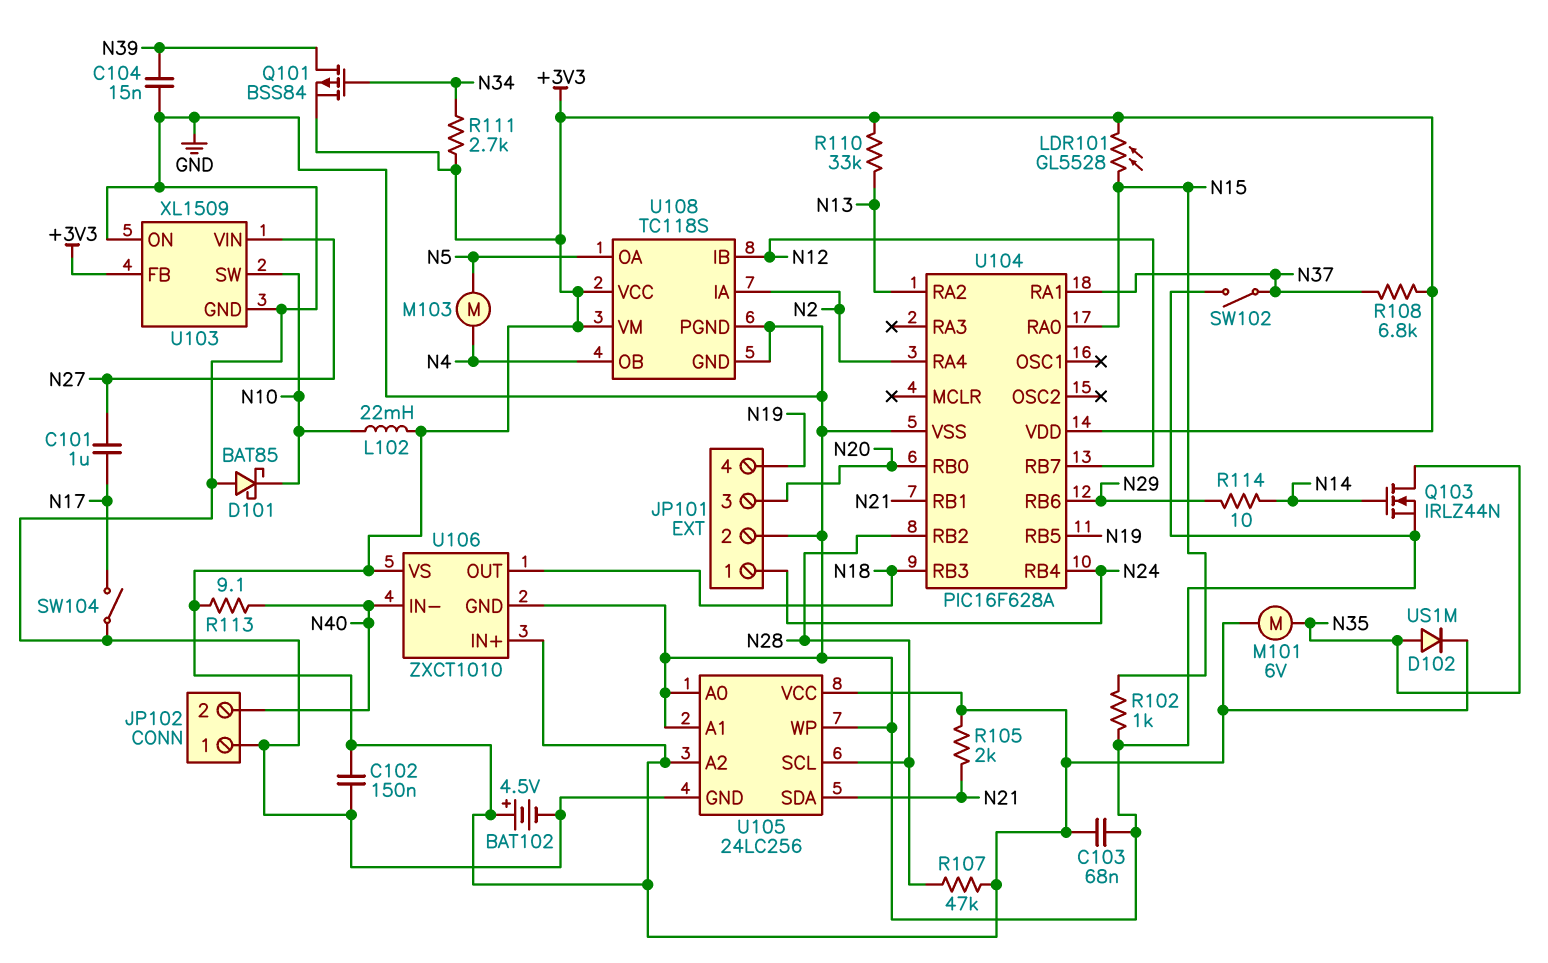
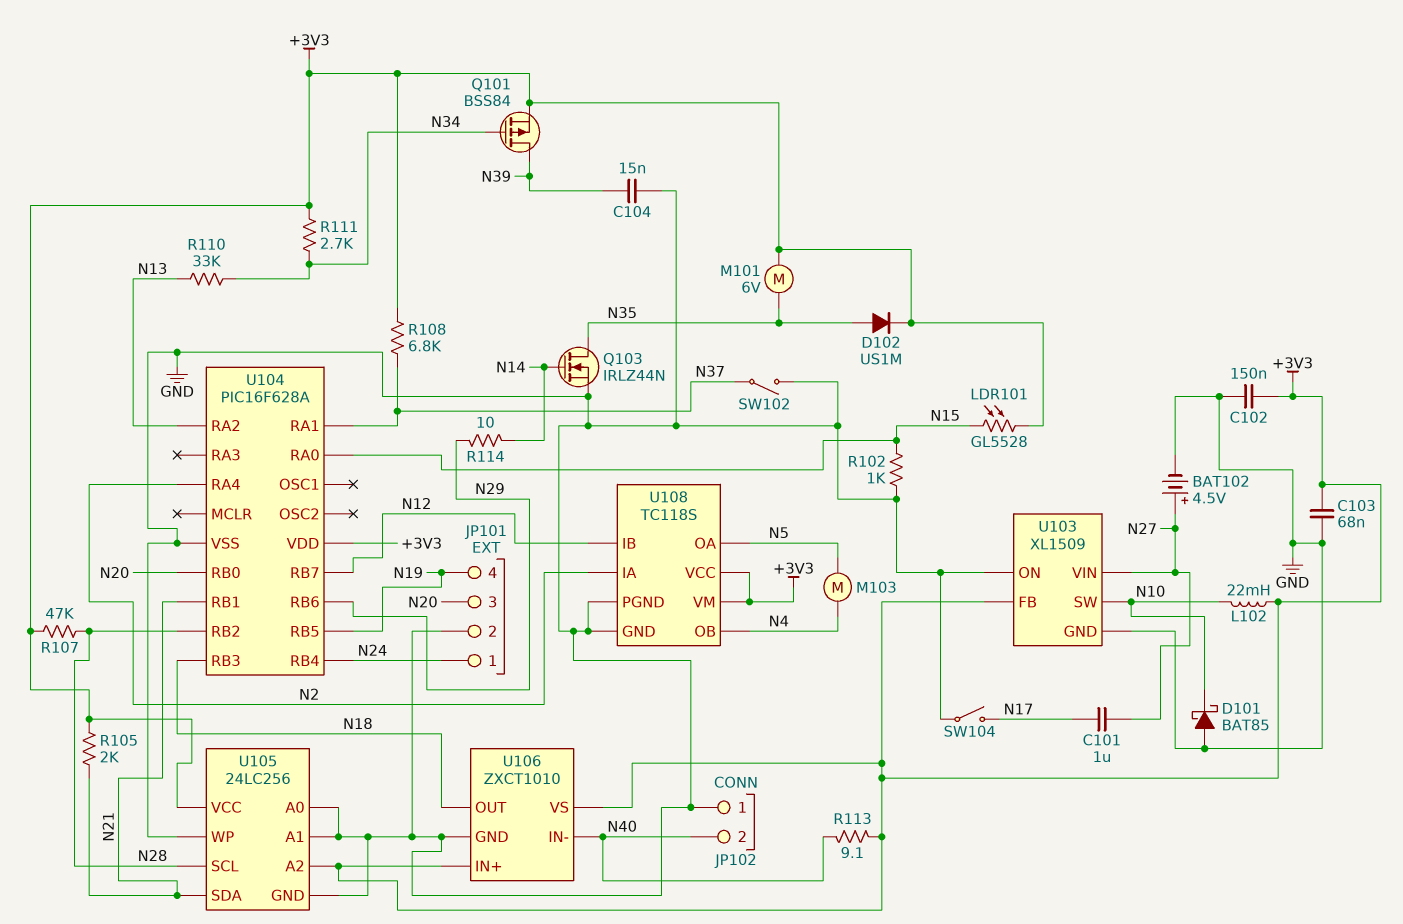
BAT102: 4.5V (plus +3V3, minus GND) -> 4.5V (plus N27, minus GND)
R110: 33k (+3V3, N13) -> 33k (N13, N34)

